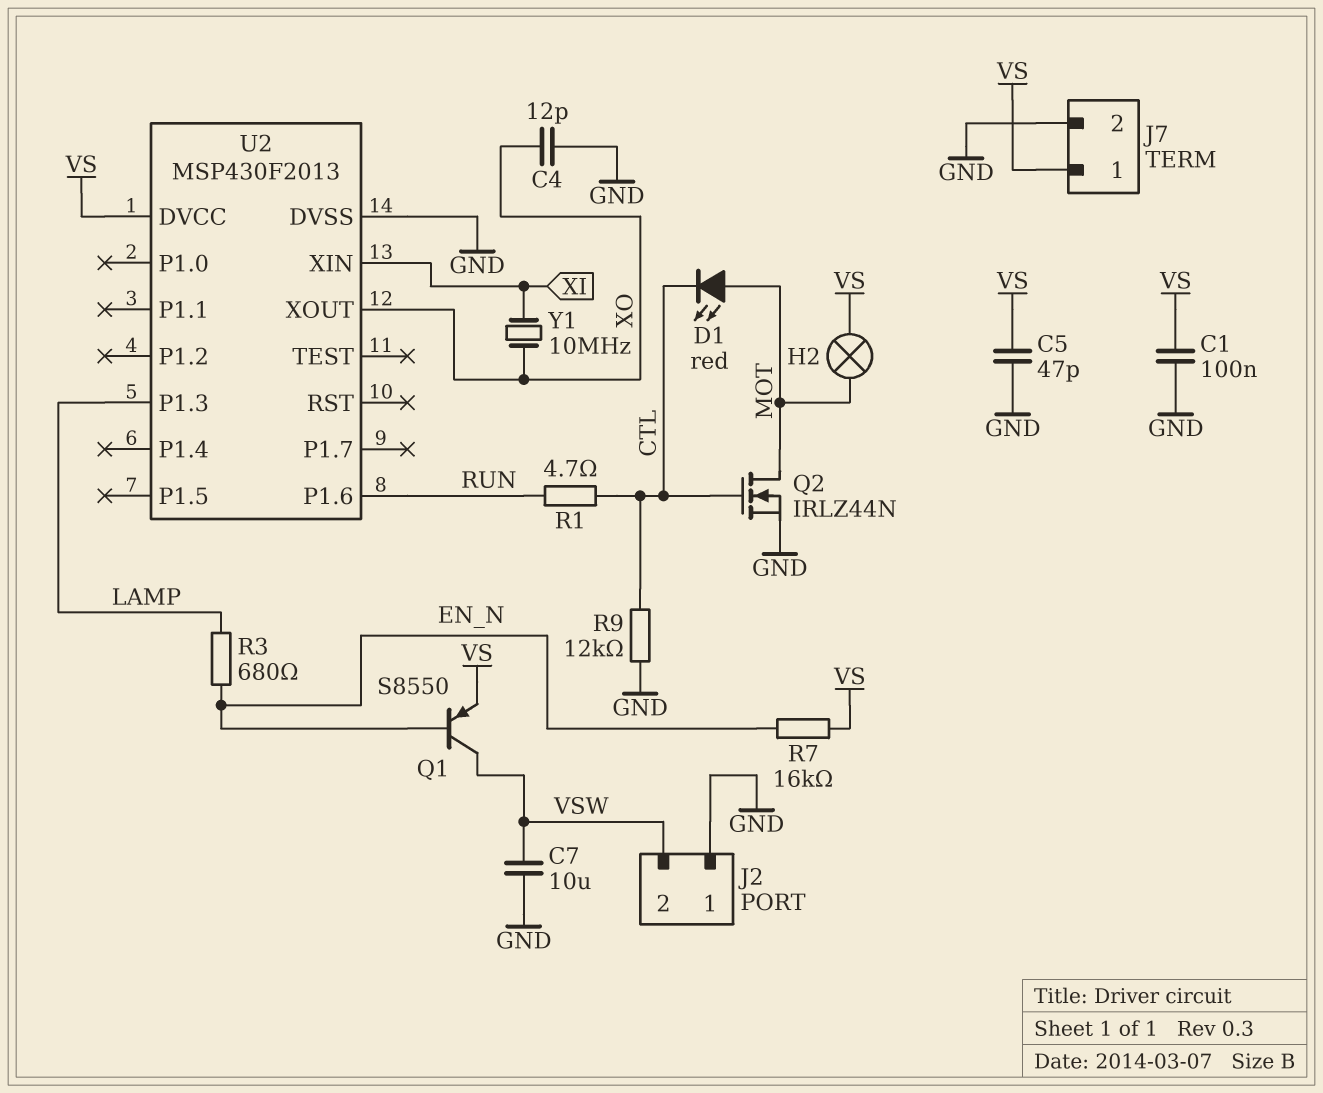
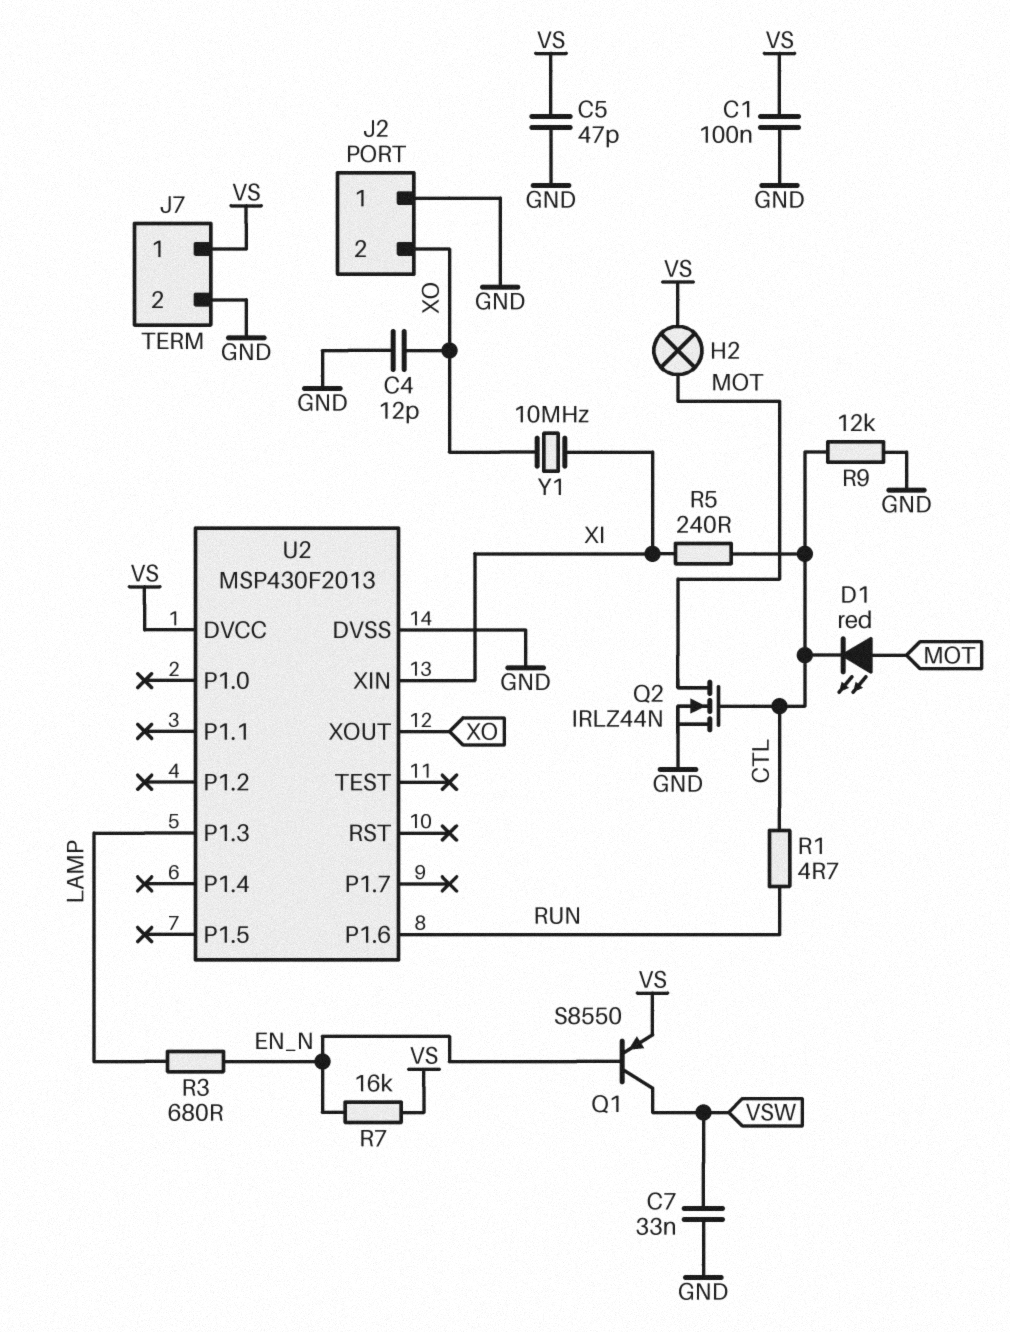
C7: 10uF (GND, VSW) -> 33nF (GND, VSW)
J2 pin 2: VSW -> XO
R5: none -> 240 (CTL, XI)

